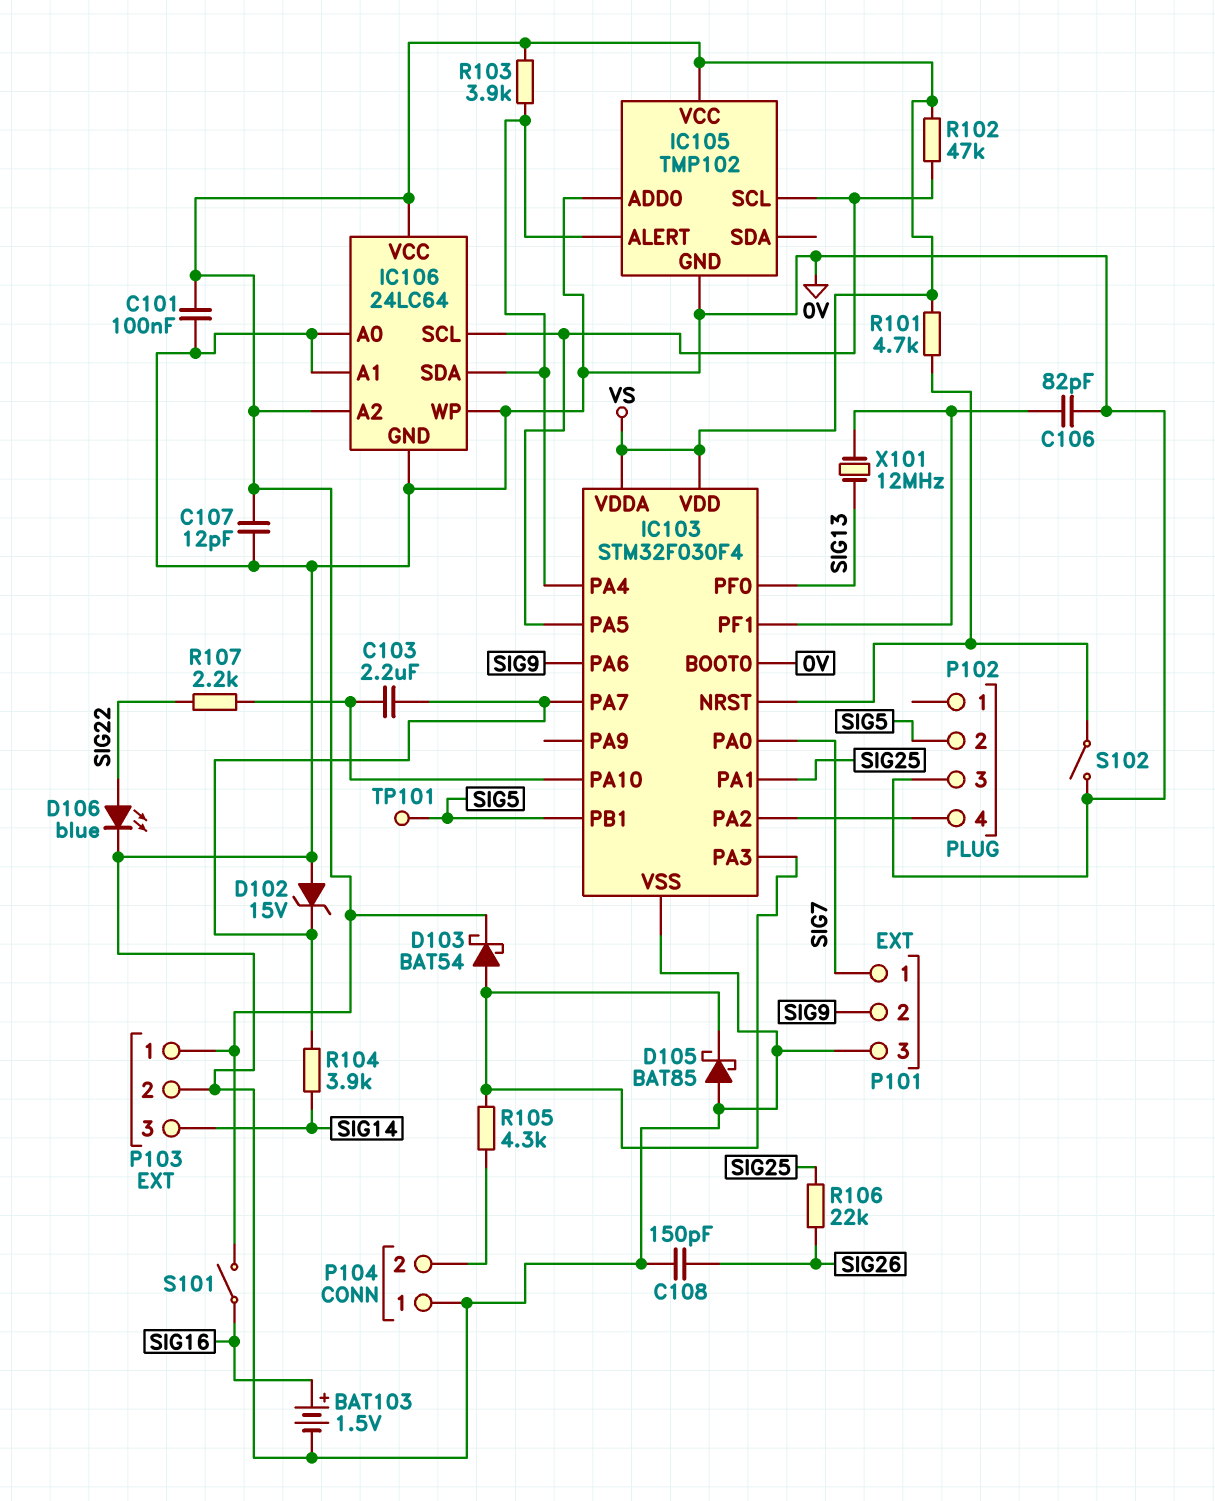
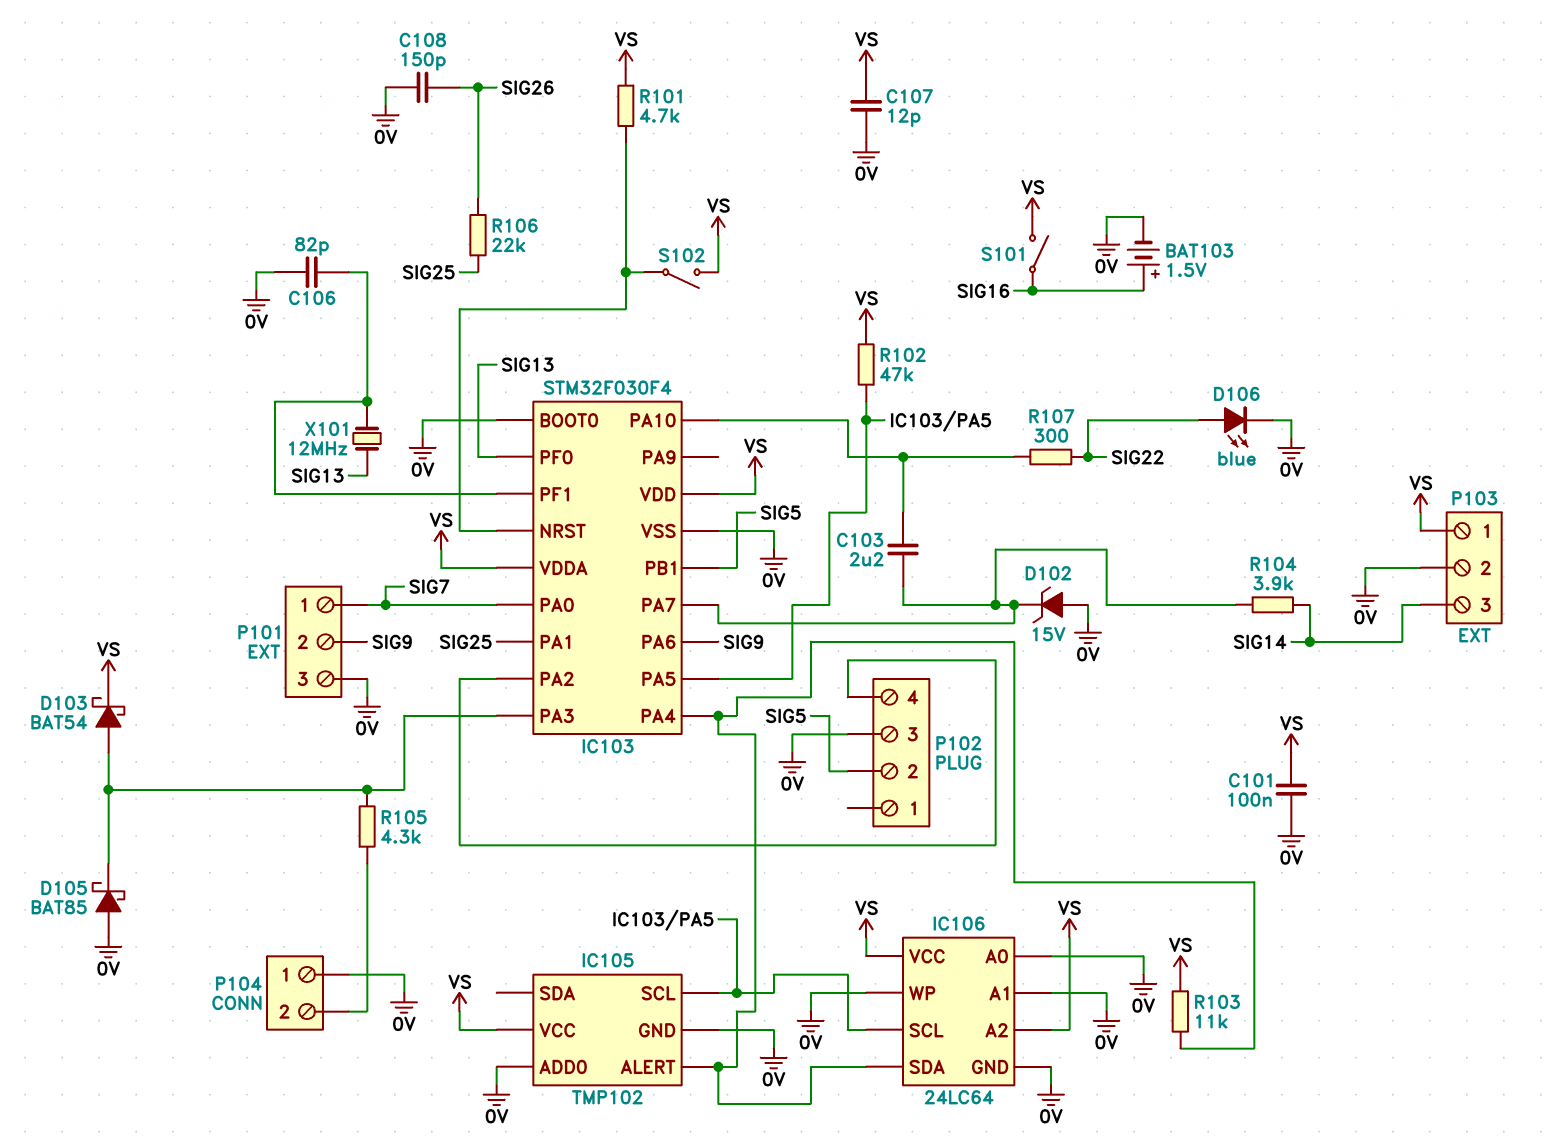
R103: 3.9k (IC103/PA4, VS) -> 11k (IC103/PA4, VS)
R107: 2.2k (IC103/PA10, SIG22) -> 300 (IC103/PA10, SIG22)
S102: switch (0V, IC103/NRST) -> switch (IC103/NRST, VS)
TP101: test point (SIG5) -> none

